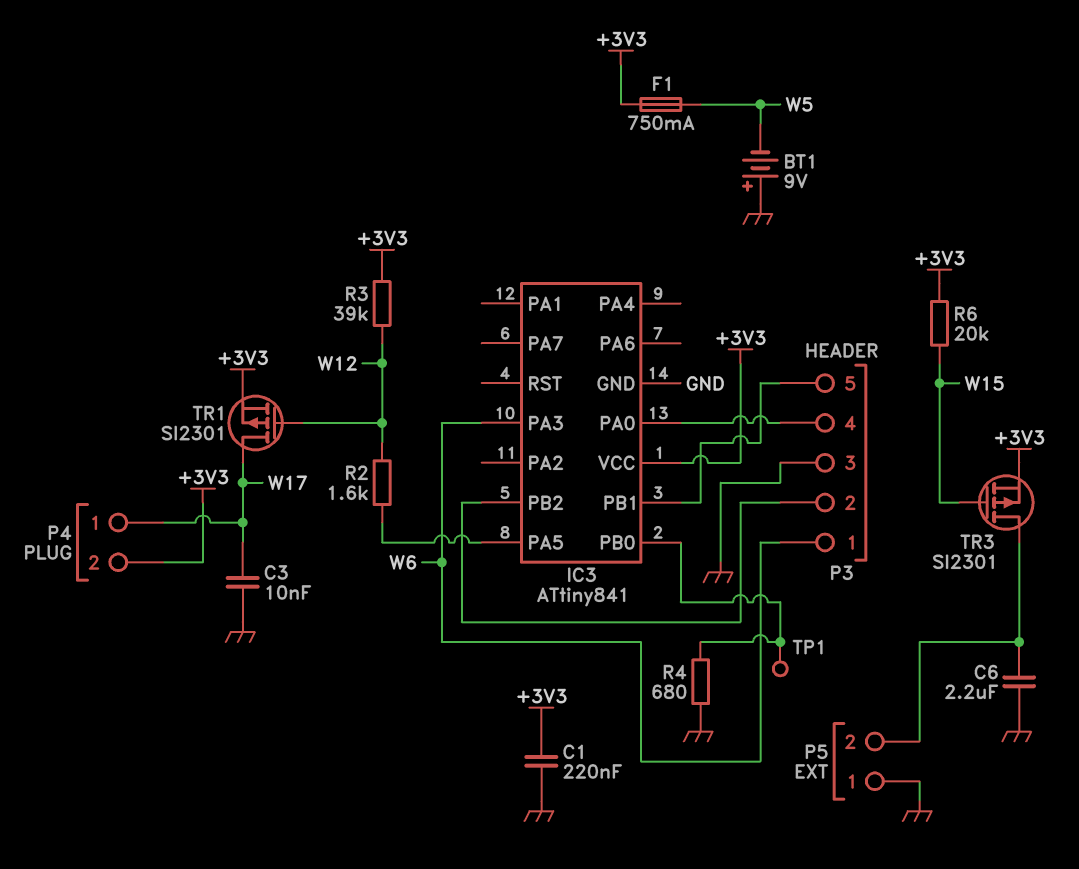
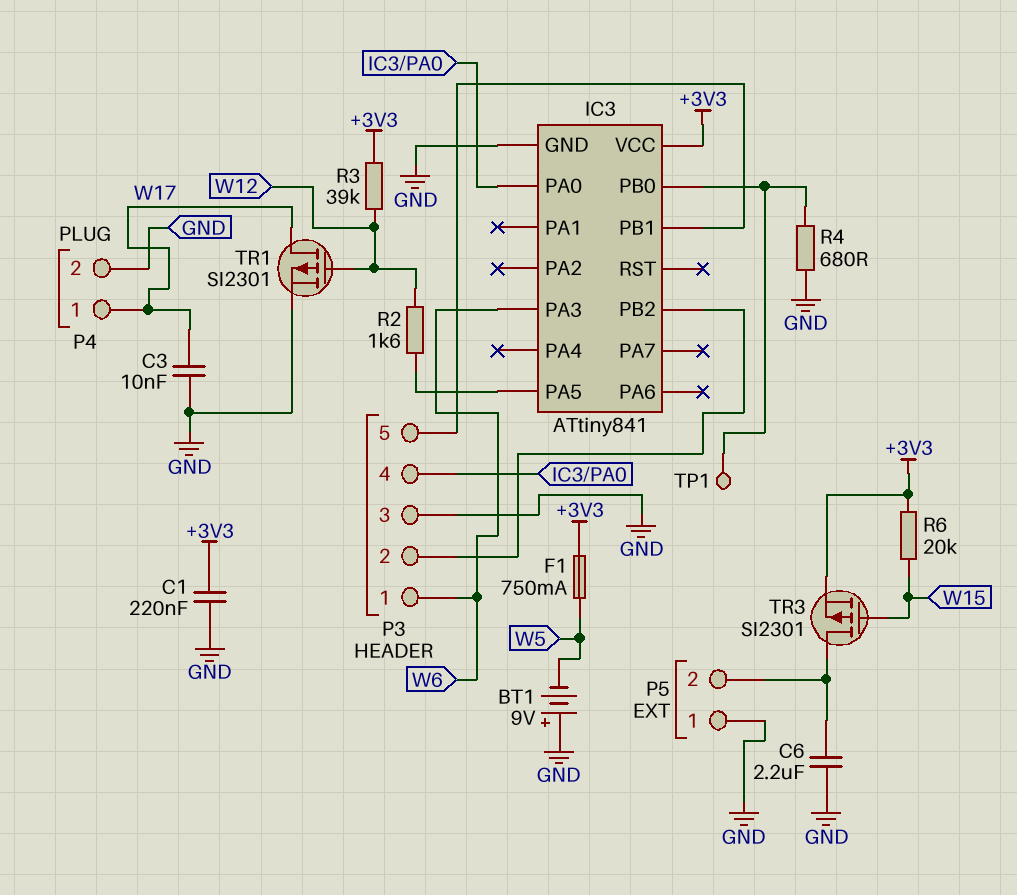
P4 pin 2: +3V3 -> GND
TR1: PMOS SI2301 (G W12, D W17, S +3V3) -> PMOS SI2301 (G W12, D W17, S GND)

